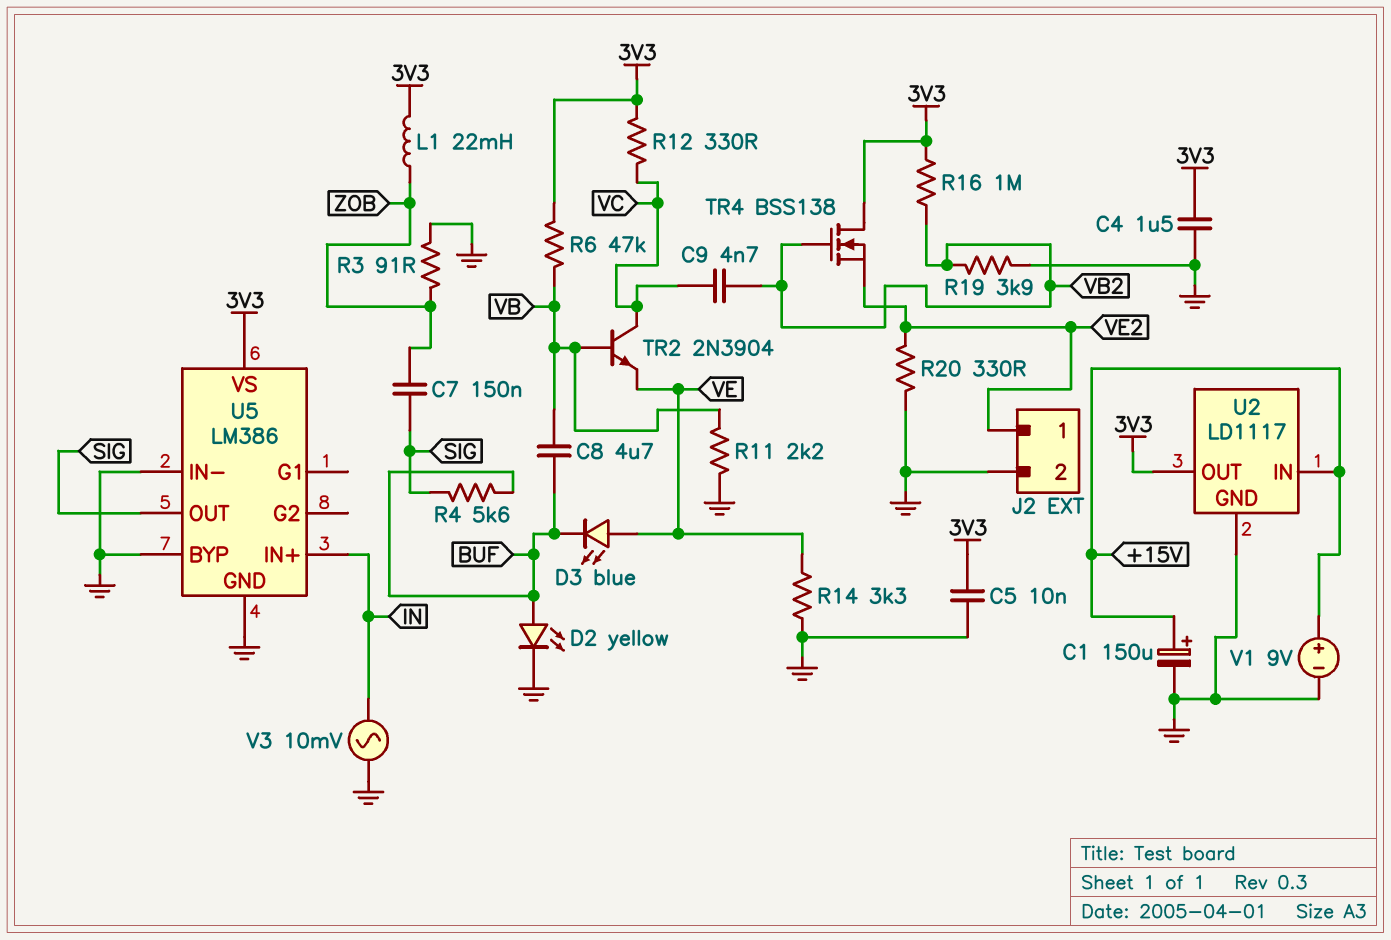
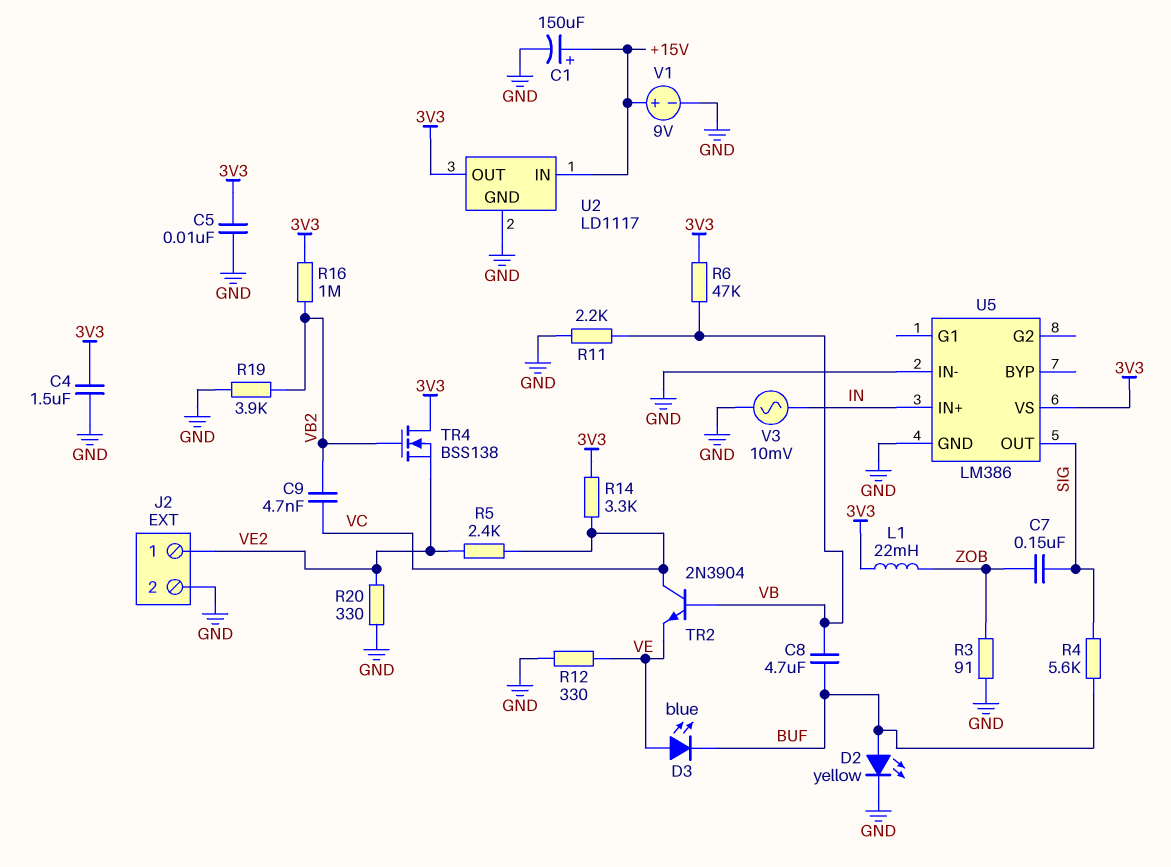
R5: none -> 2.4k (VC, VE2)
R12: 330 (3V3, VC) -> 330 (GND, VE)
R14: 3.3k (GND, VE) -> 3.3k (3V3, VC)
U5 pin BYP: GND -> none

